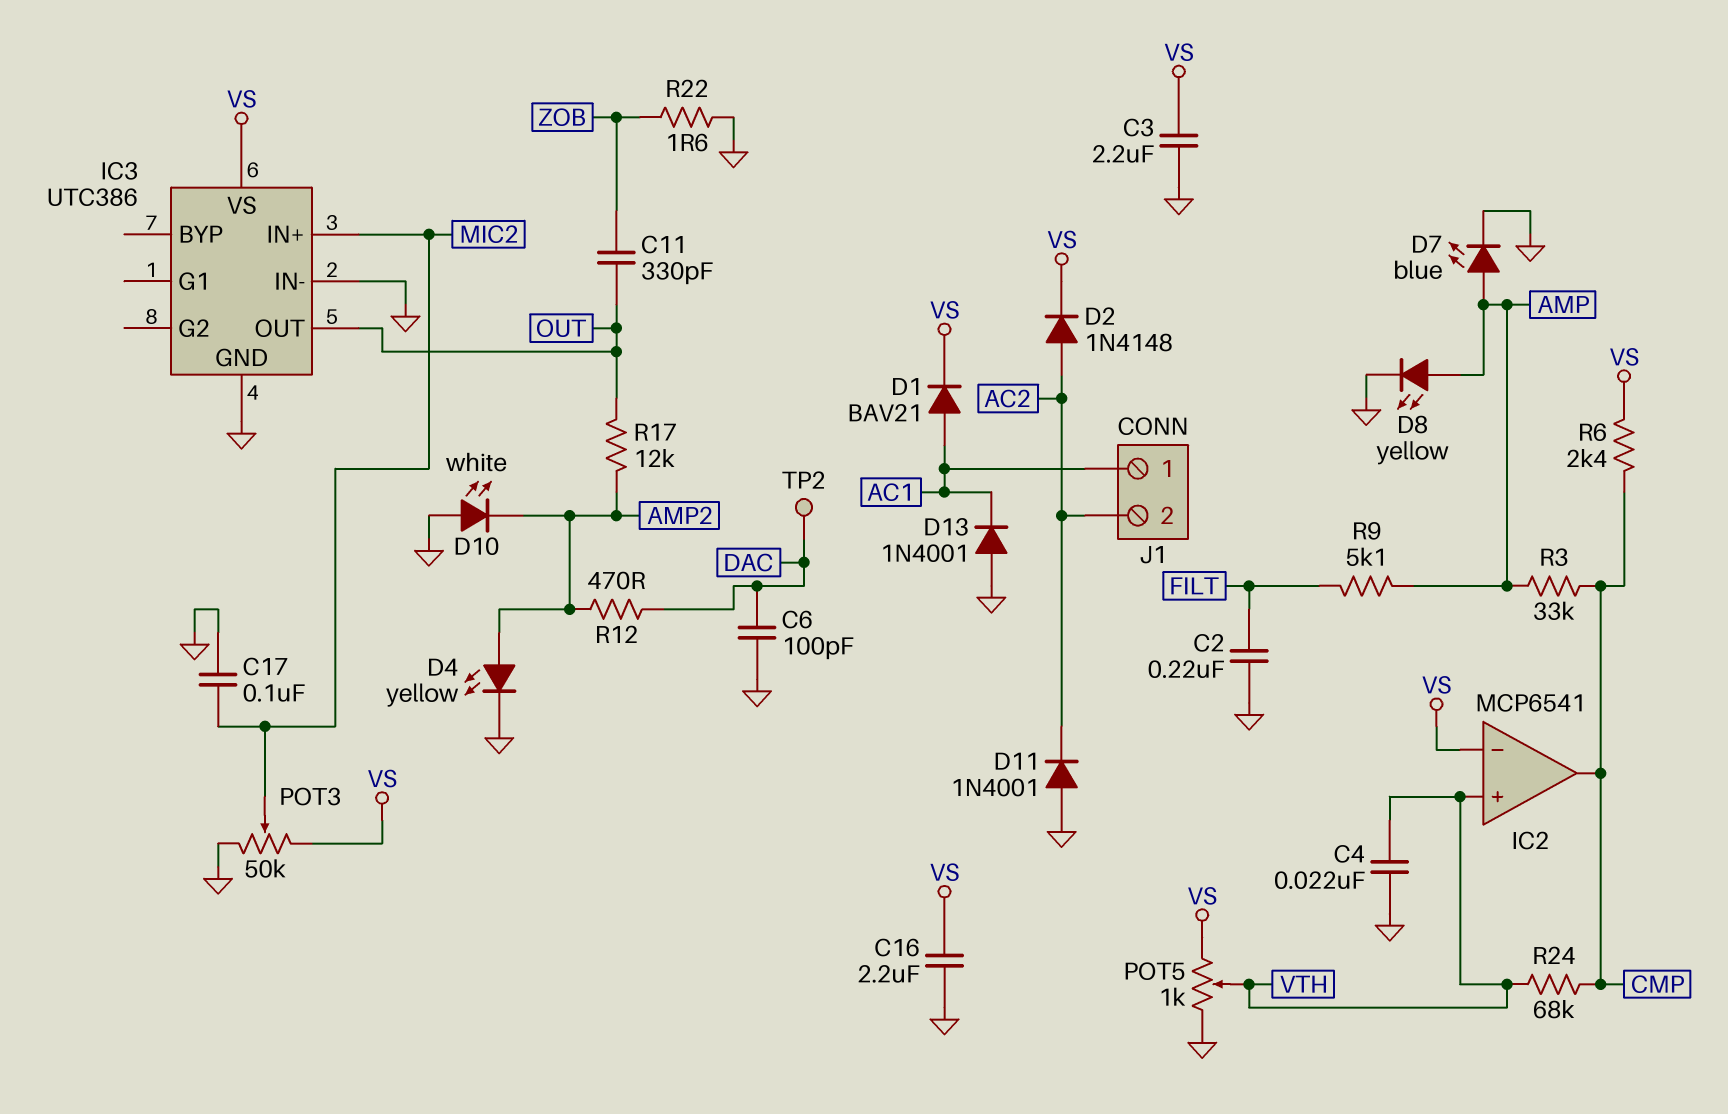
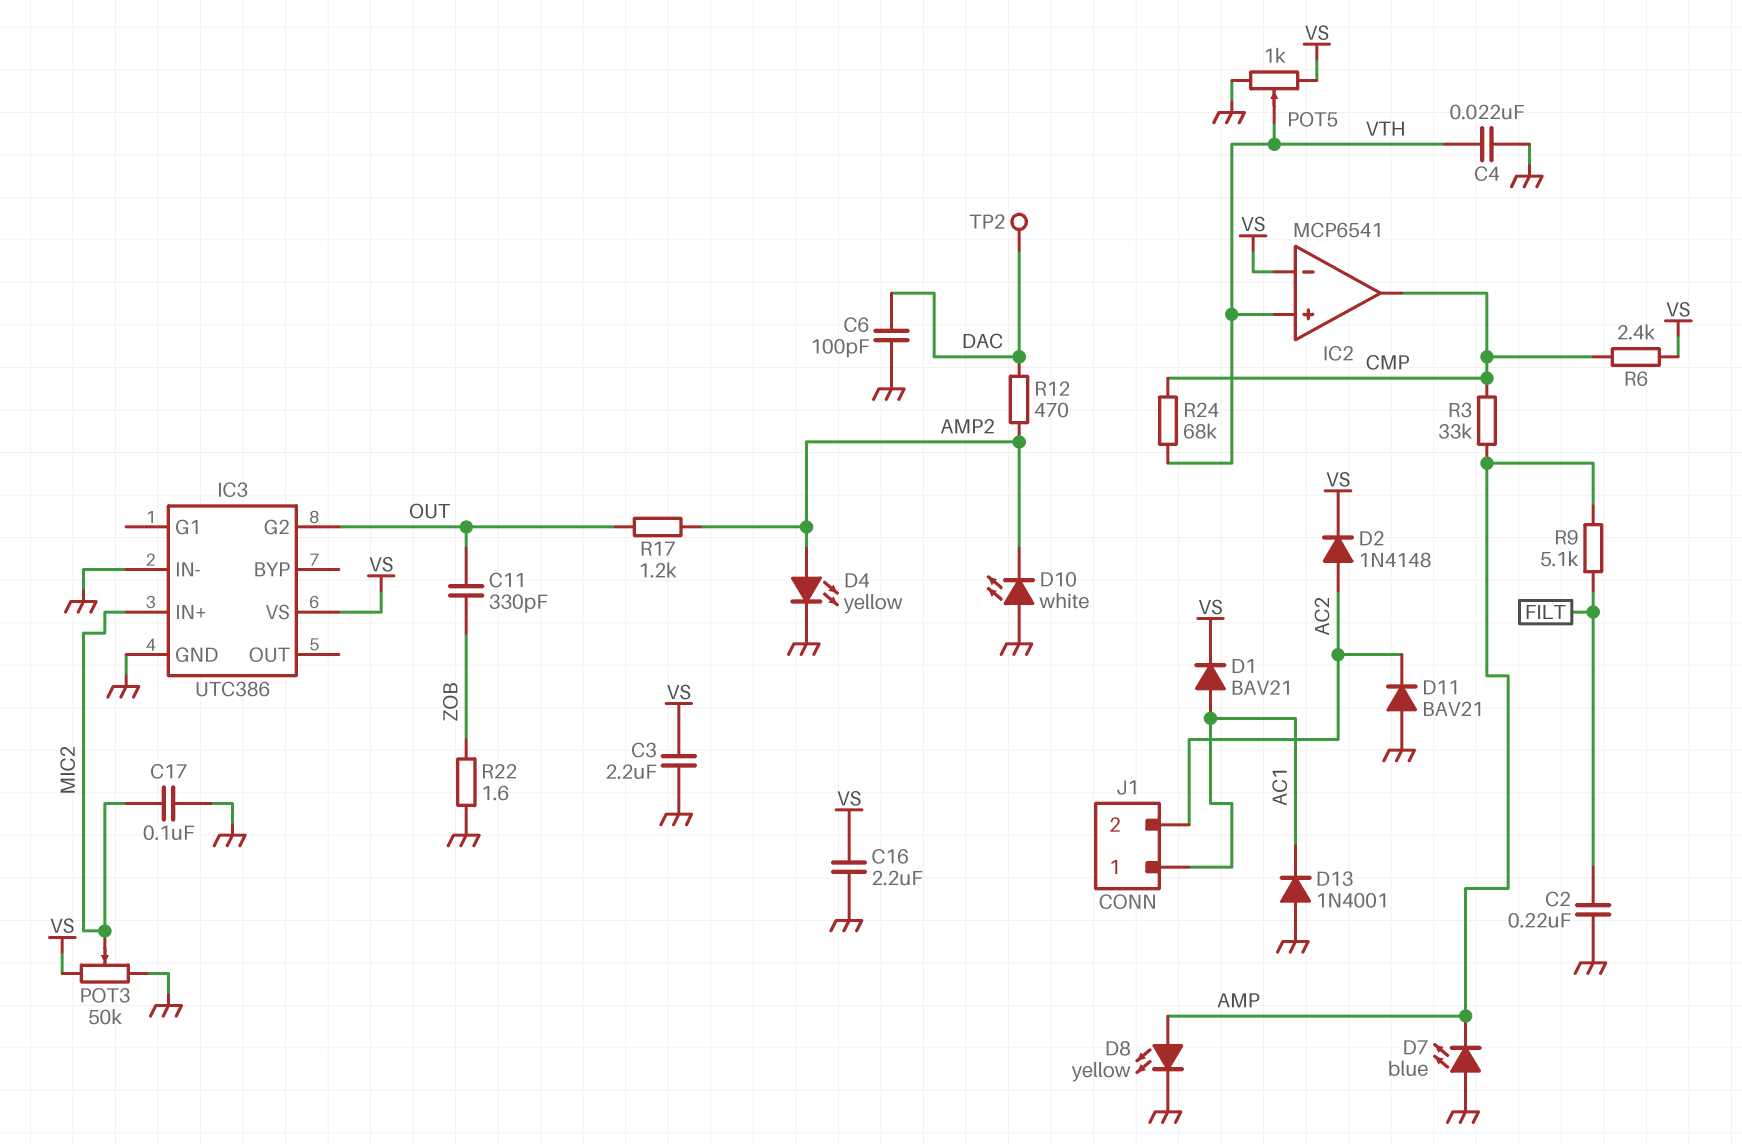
D7: LED blue (A AMP, K GND) -> LED blue (A GND, K AMP)
D11: diode 1N4001 (A GND, K AC2) -> diode BAV21 (A GND, K AC2)
IC3 pin G2: none -> OUT
IC3 pin OUT: OUT -> none
R17: 12k (AMP2, OUT) -> 1.2k (AMP2, OUT)

